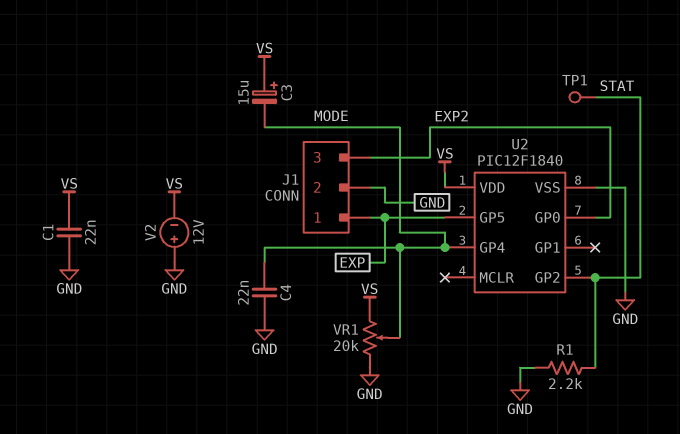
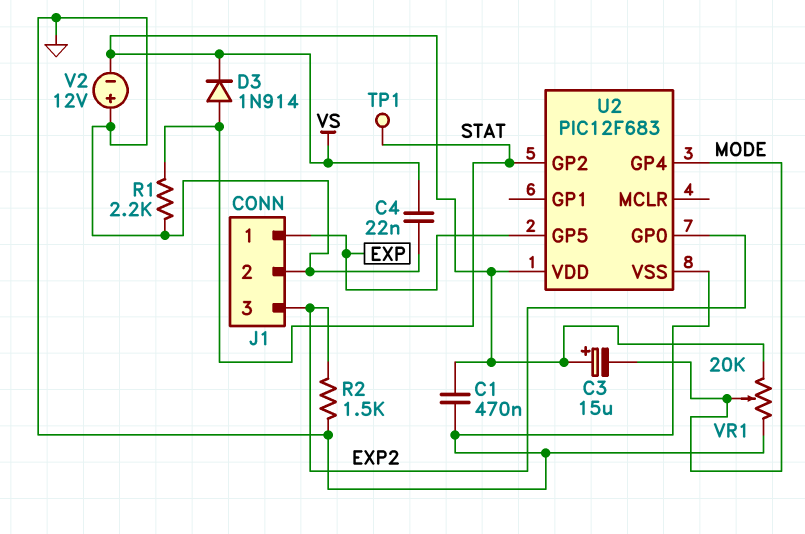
C1: 22nF (GND, VS) -> 470nF (GND, VS)
C4: 22nF (GND, MODE) -> 22nF (GND, VS)
D3: none -> diode 1N914 (A STAT, K VS)
R2: none -> 1.5k (EXP2, GND)
U2: PIC12F1840 -> PIC12F683

